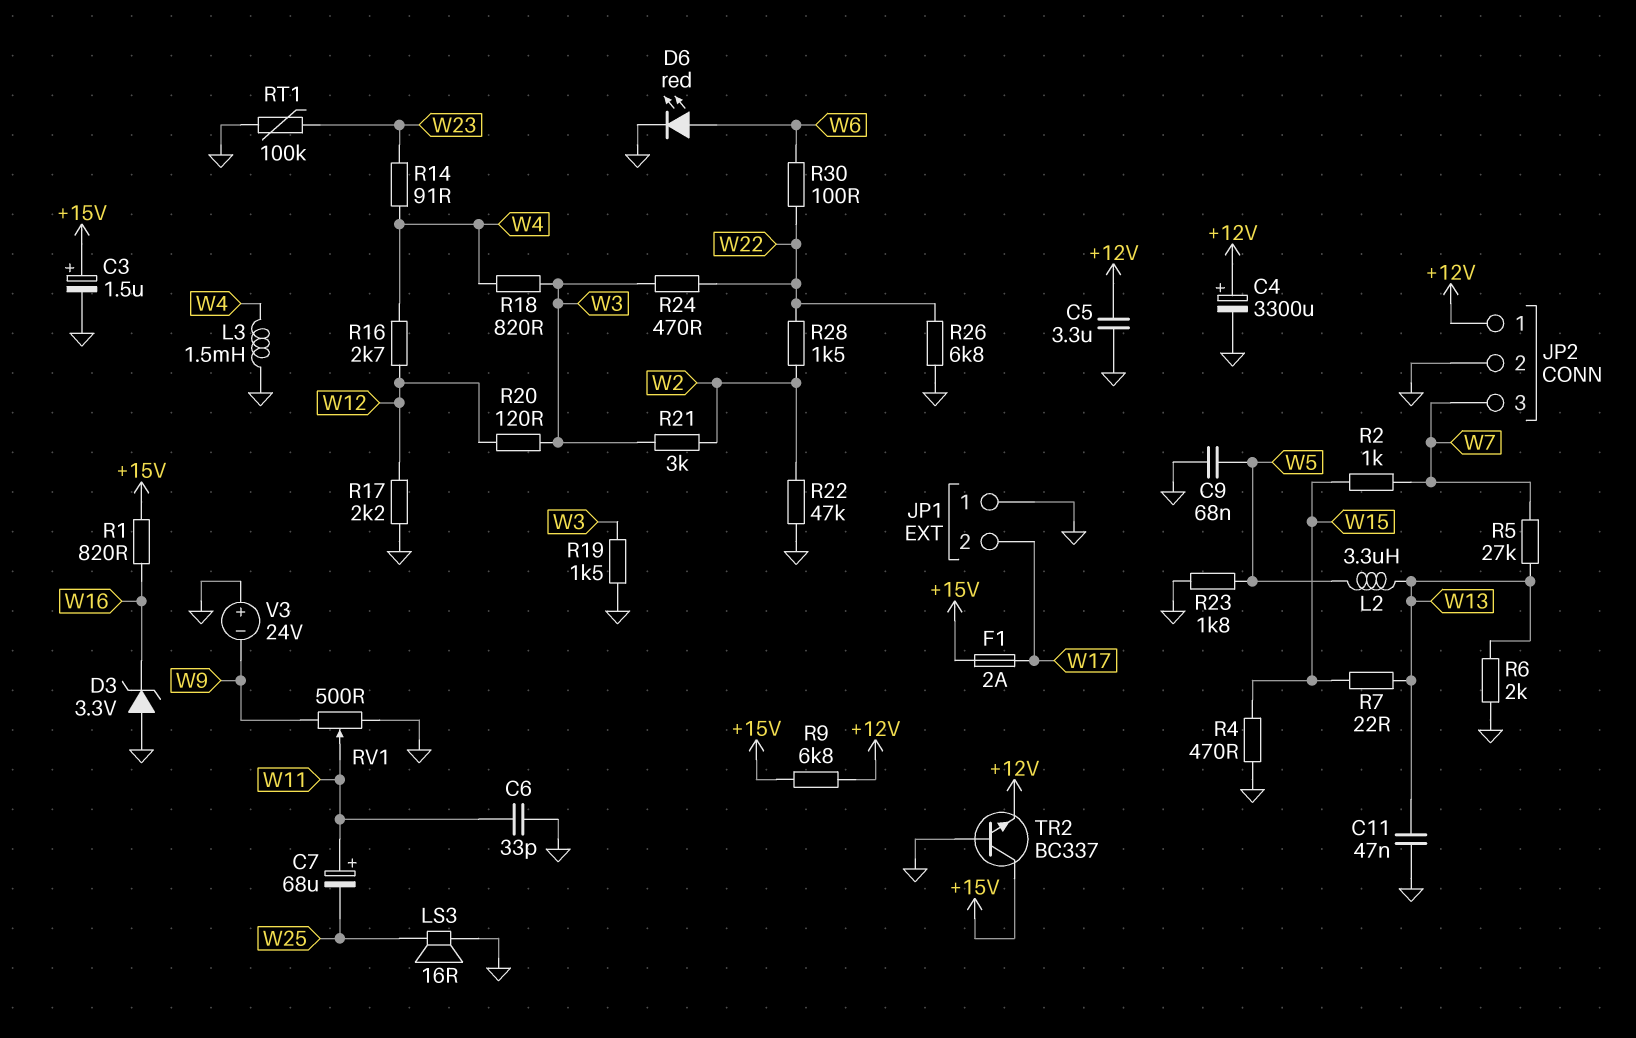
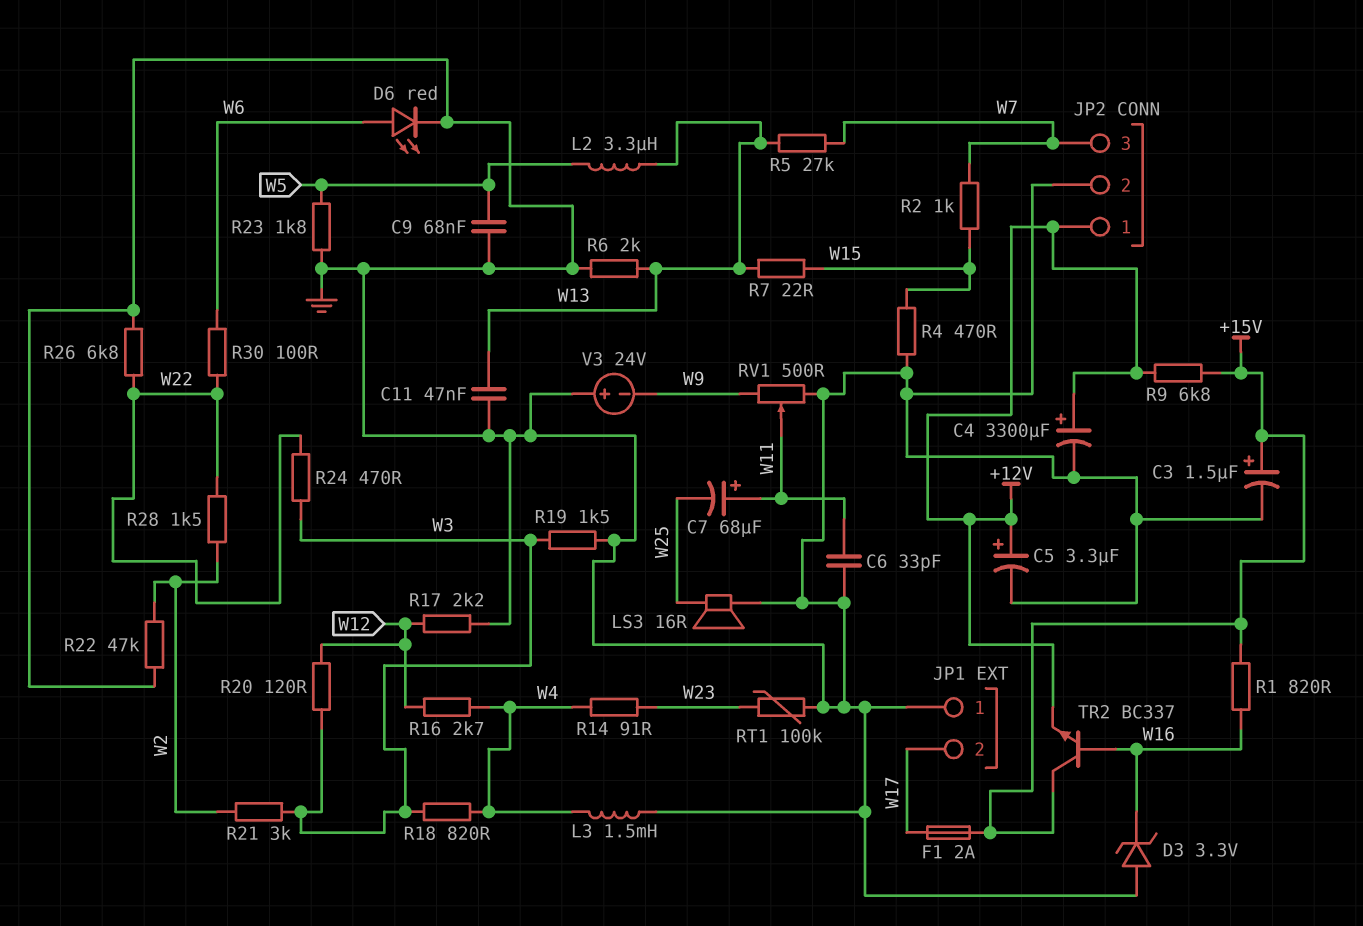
C5: 3.3uF (+12V, GND) -> 3.3uF (plus +12V, minus GND)
TR2: NPN BC337 (B GND, C +15V, E +12V) -> NPN BC337 (B W16, C +15V, E +12V)

